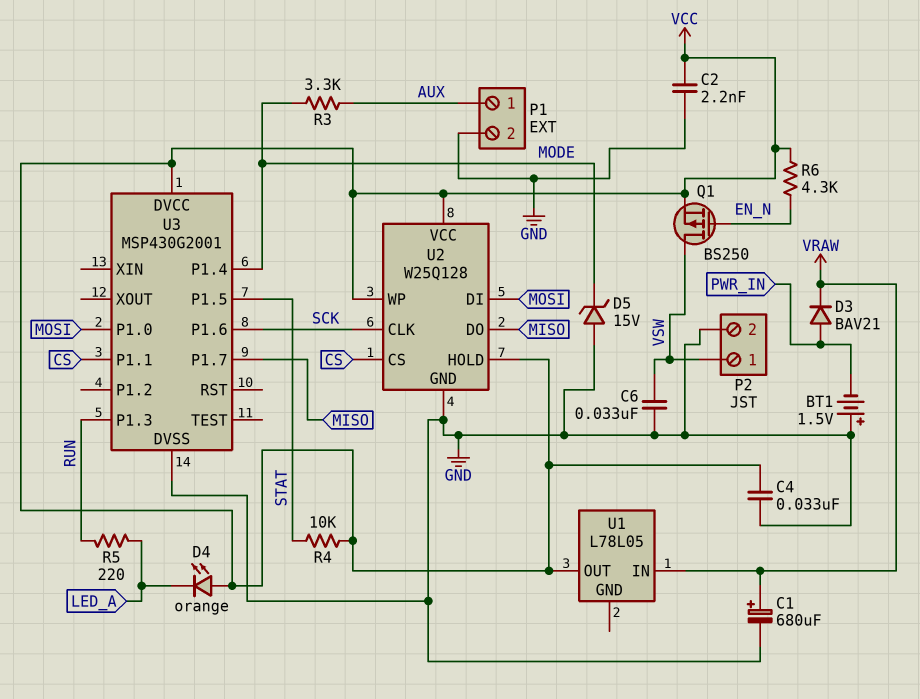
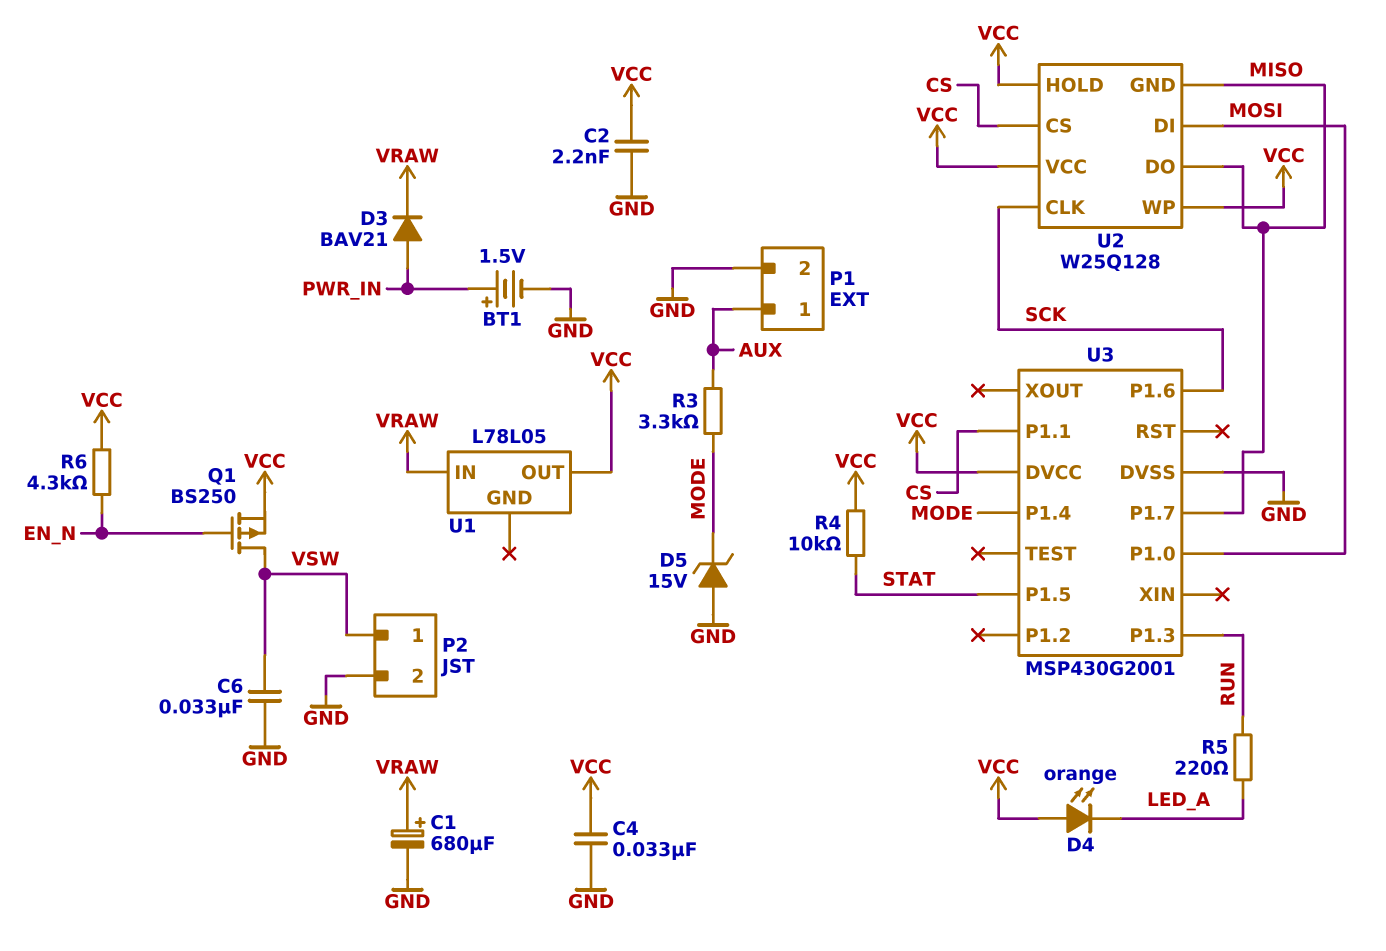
BT1: 1.5V (plus GND, minus PWR_IN) -> 1.5V (plus PWR_IN, minus GND)
U2 pin GND: GND -> MISO

